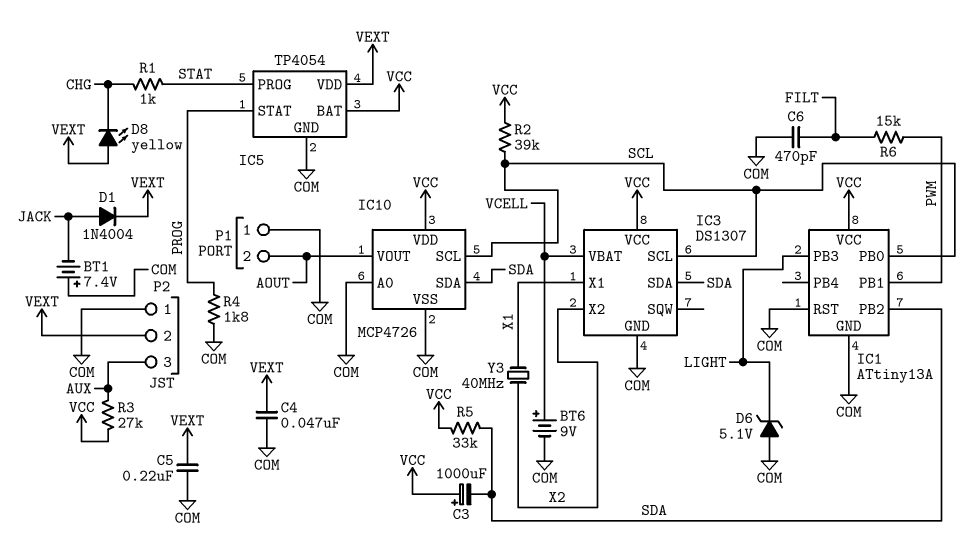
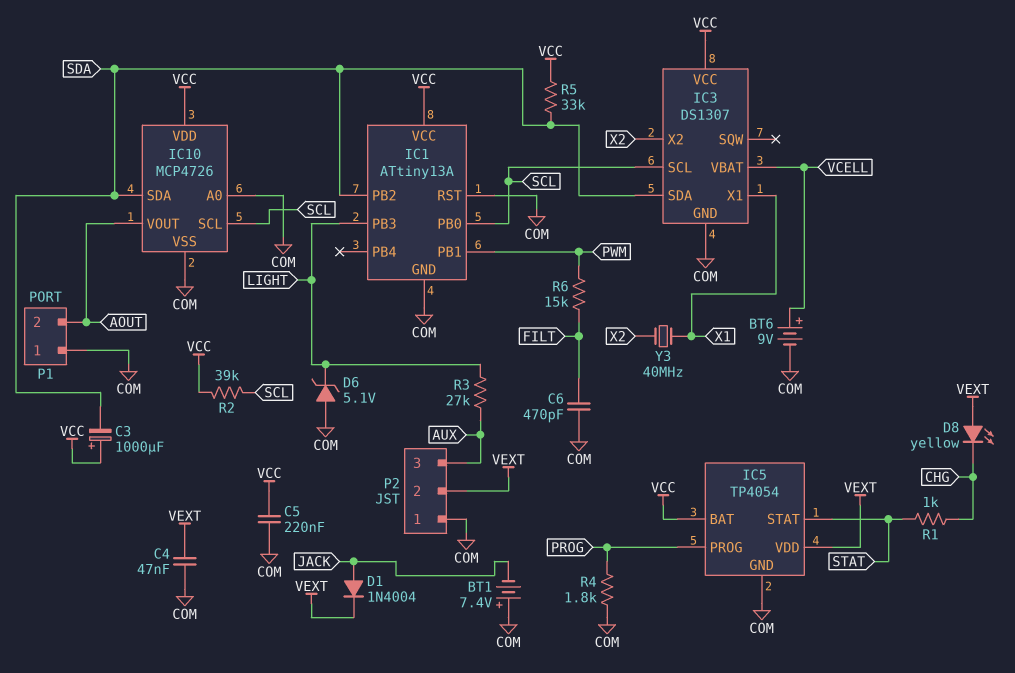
C5: 220nF (COM, VEXT) -> 220nF (COM, VCC)
IC5 pin PROG: STAT -> PROG
IC5 pin STAT: PROG -> STAT
R3: 27k (AUX, VCC) -> 27k (AUX, LIGHT)

